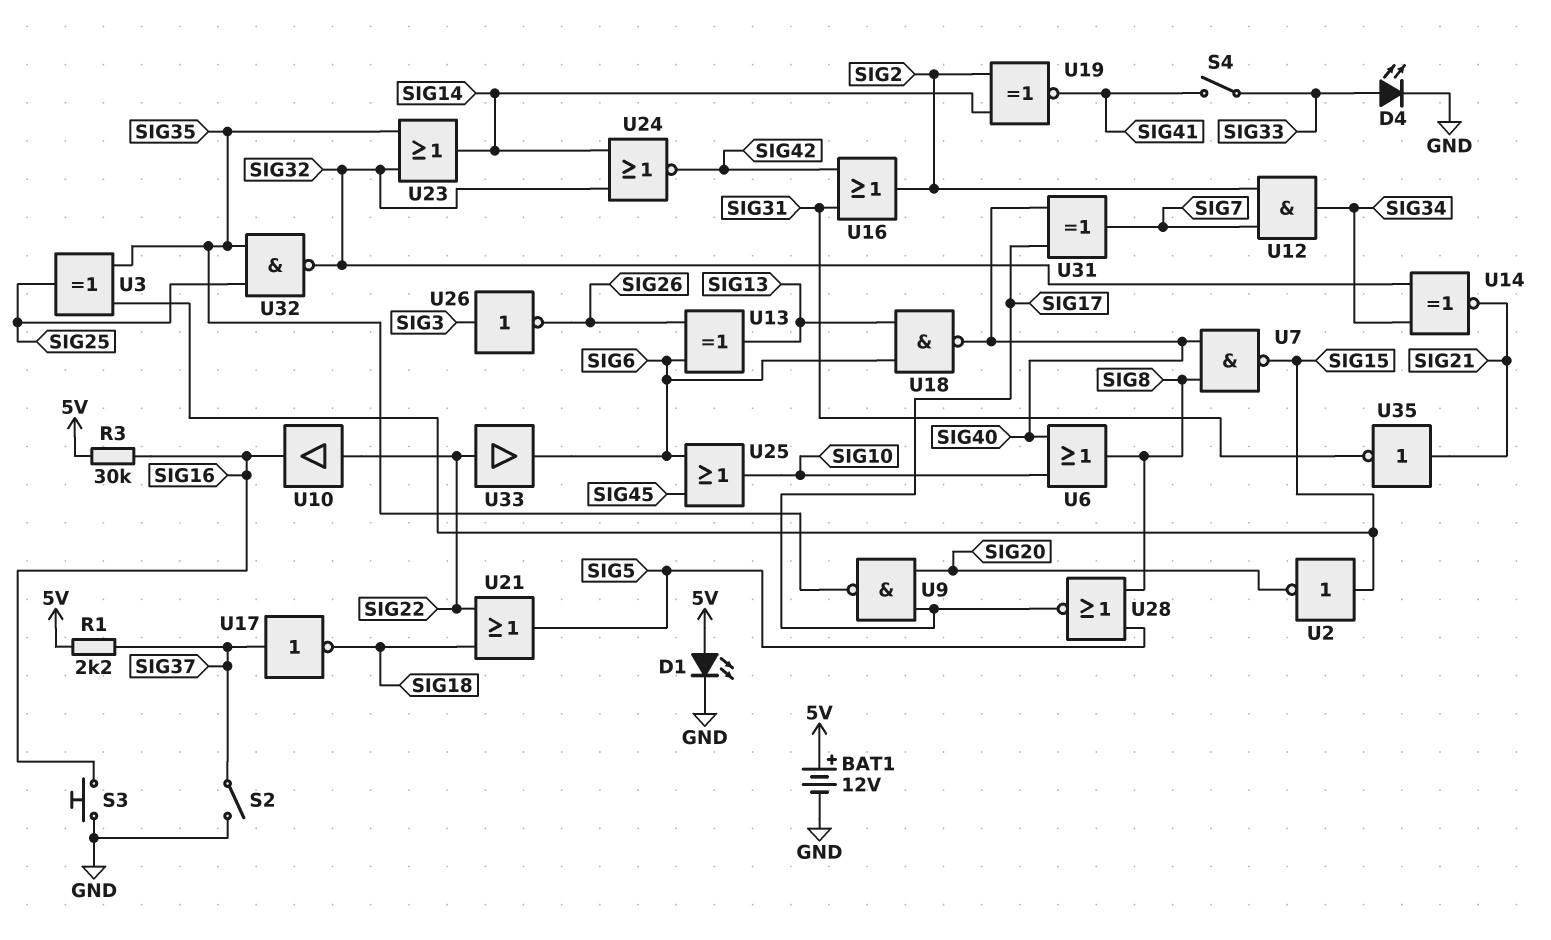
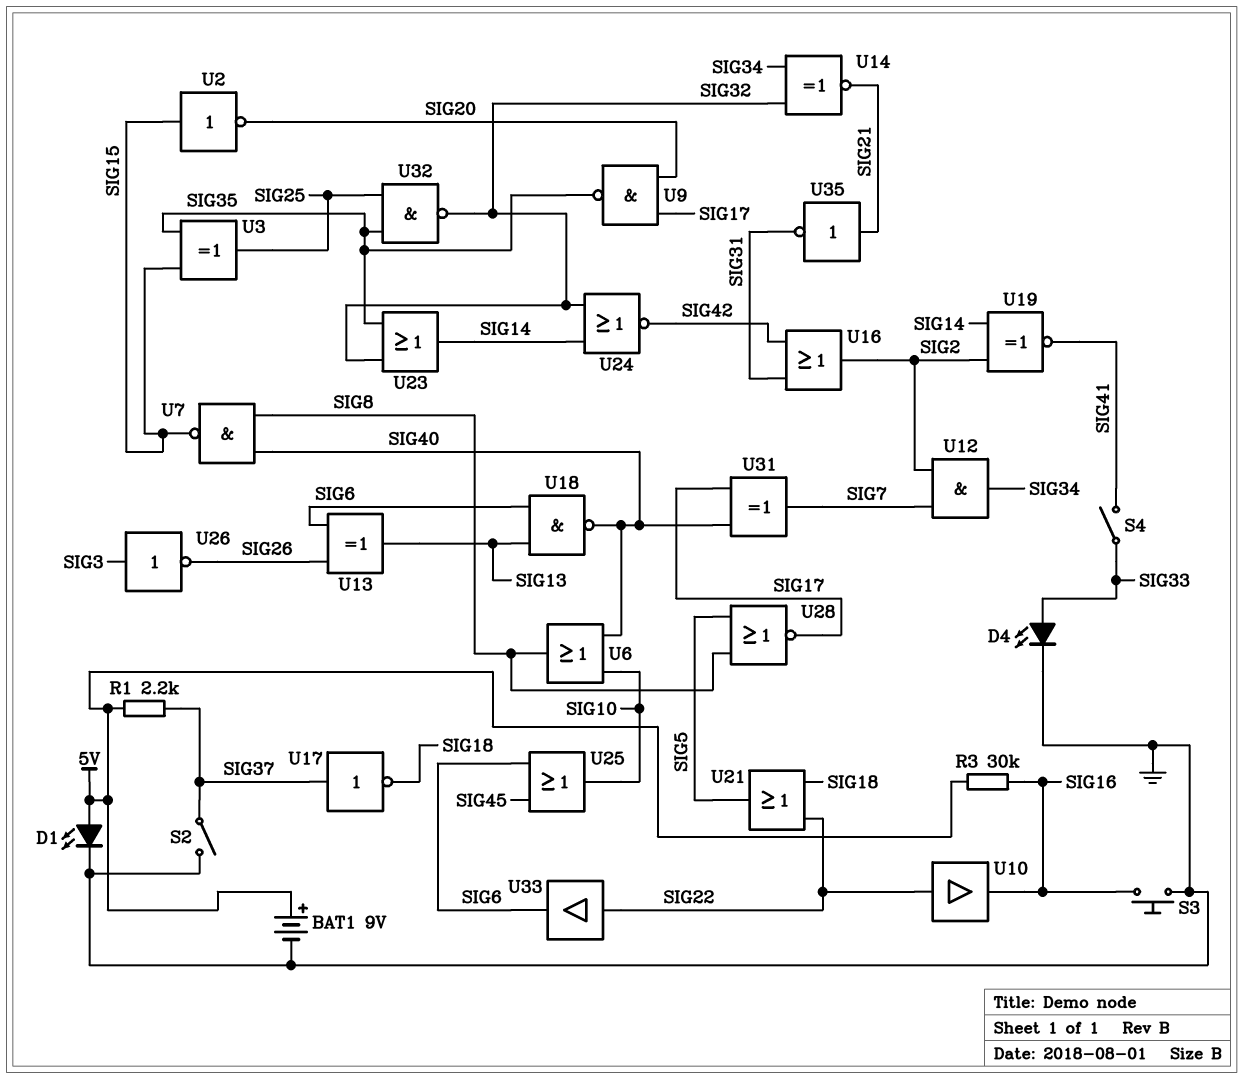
BAT1: 12V (plus 5V, minus GND) -> 9V (plus 5V, minus GND)

